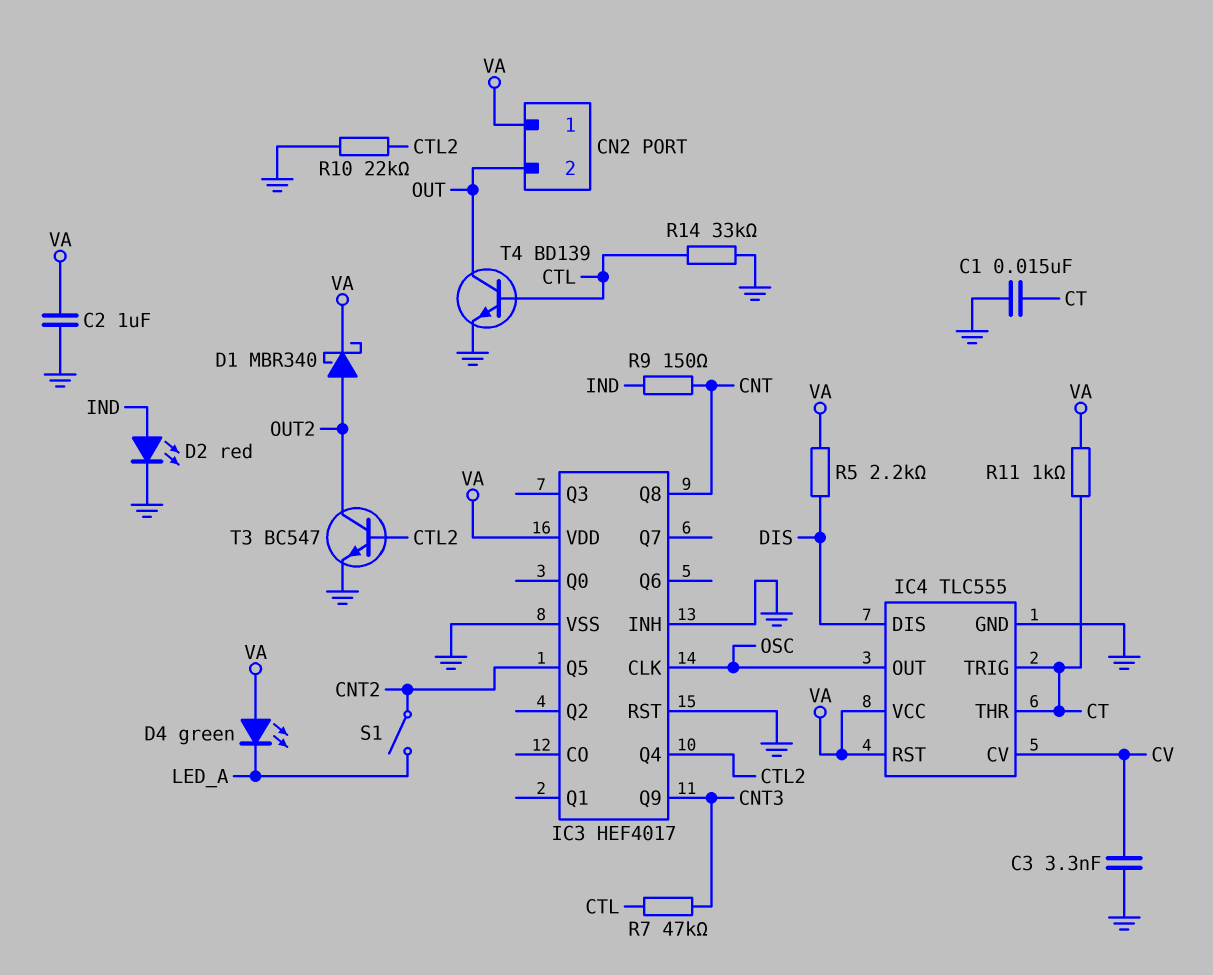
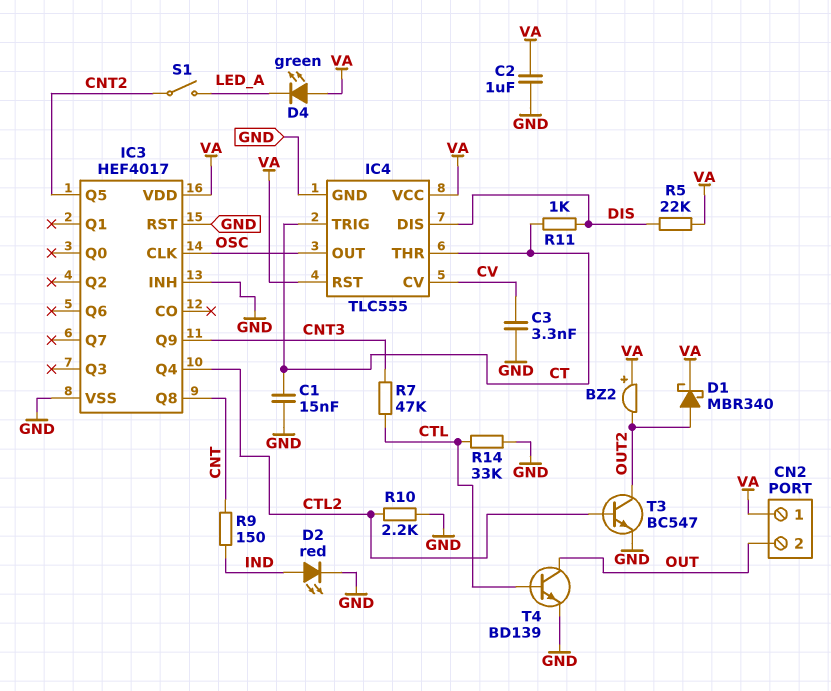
BZ2: none -> buzzer (plus VA, minus OUT2)
R5: 2.2k (DIS, VA) -> 22k (DIS, VA)
R10: 22k (CTL2, GND) -> 2.2k (CTL2, GND)
R11: 1k (CT, VA) -> 1k (CT, DIS)

